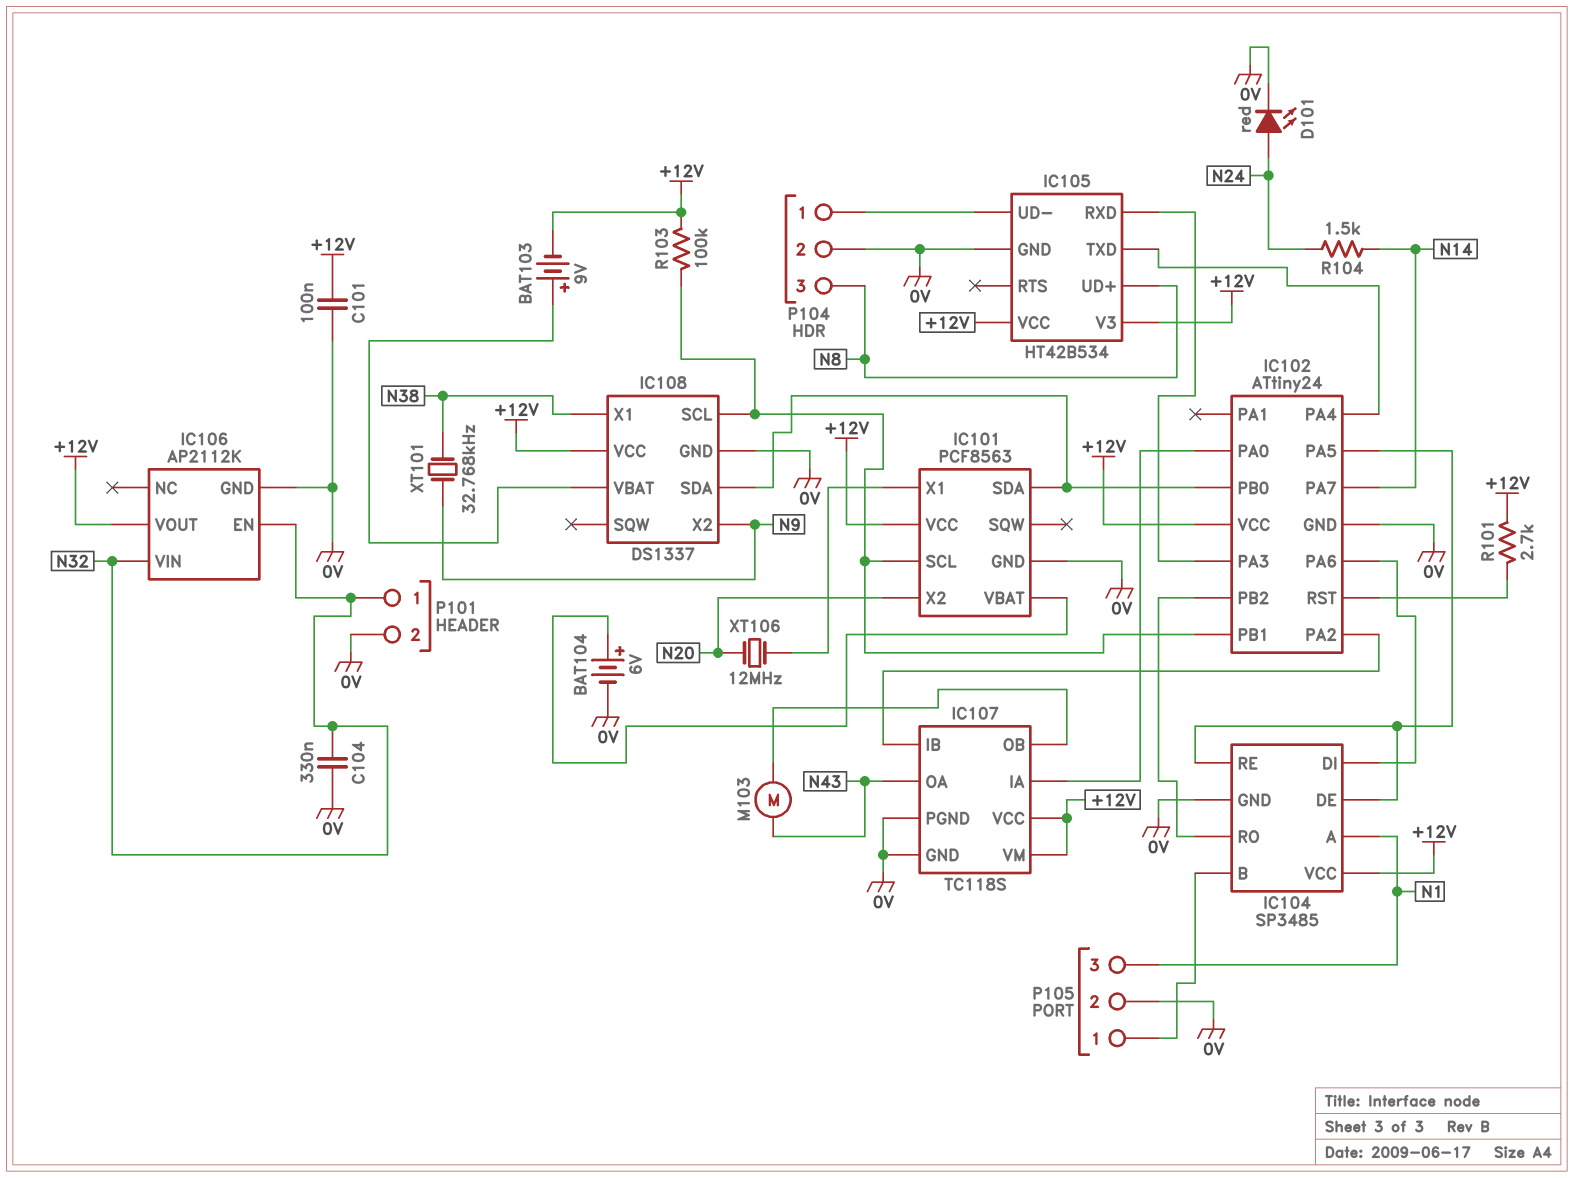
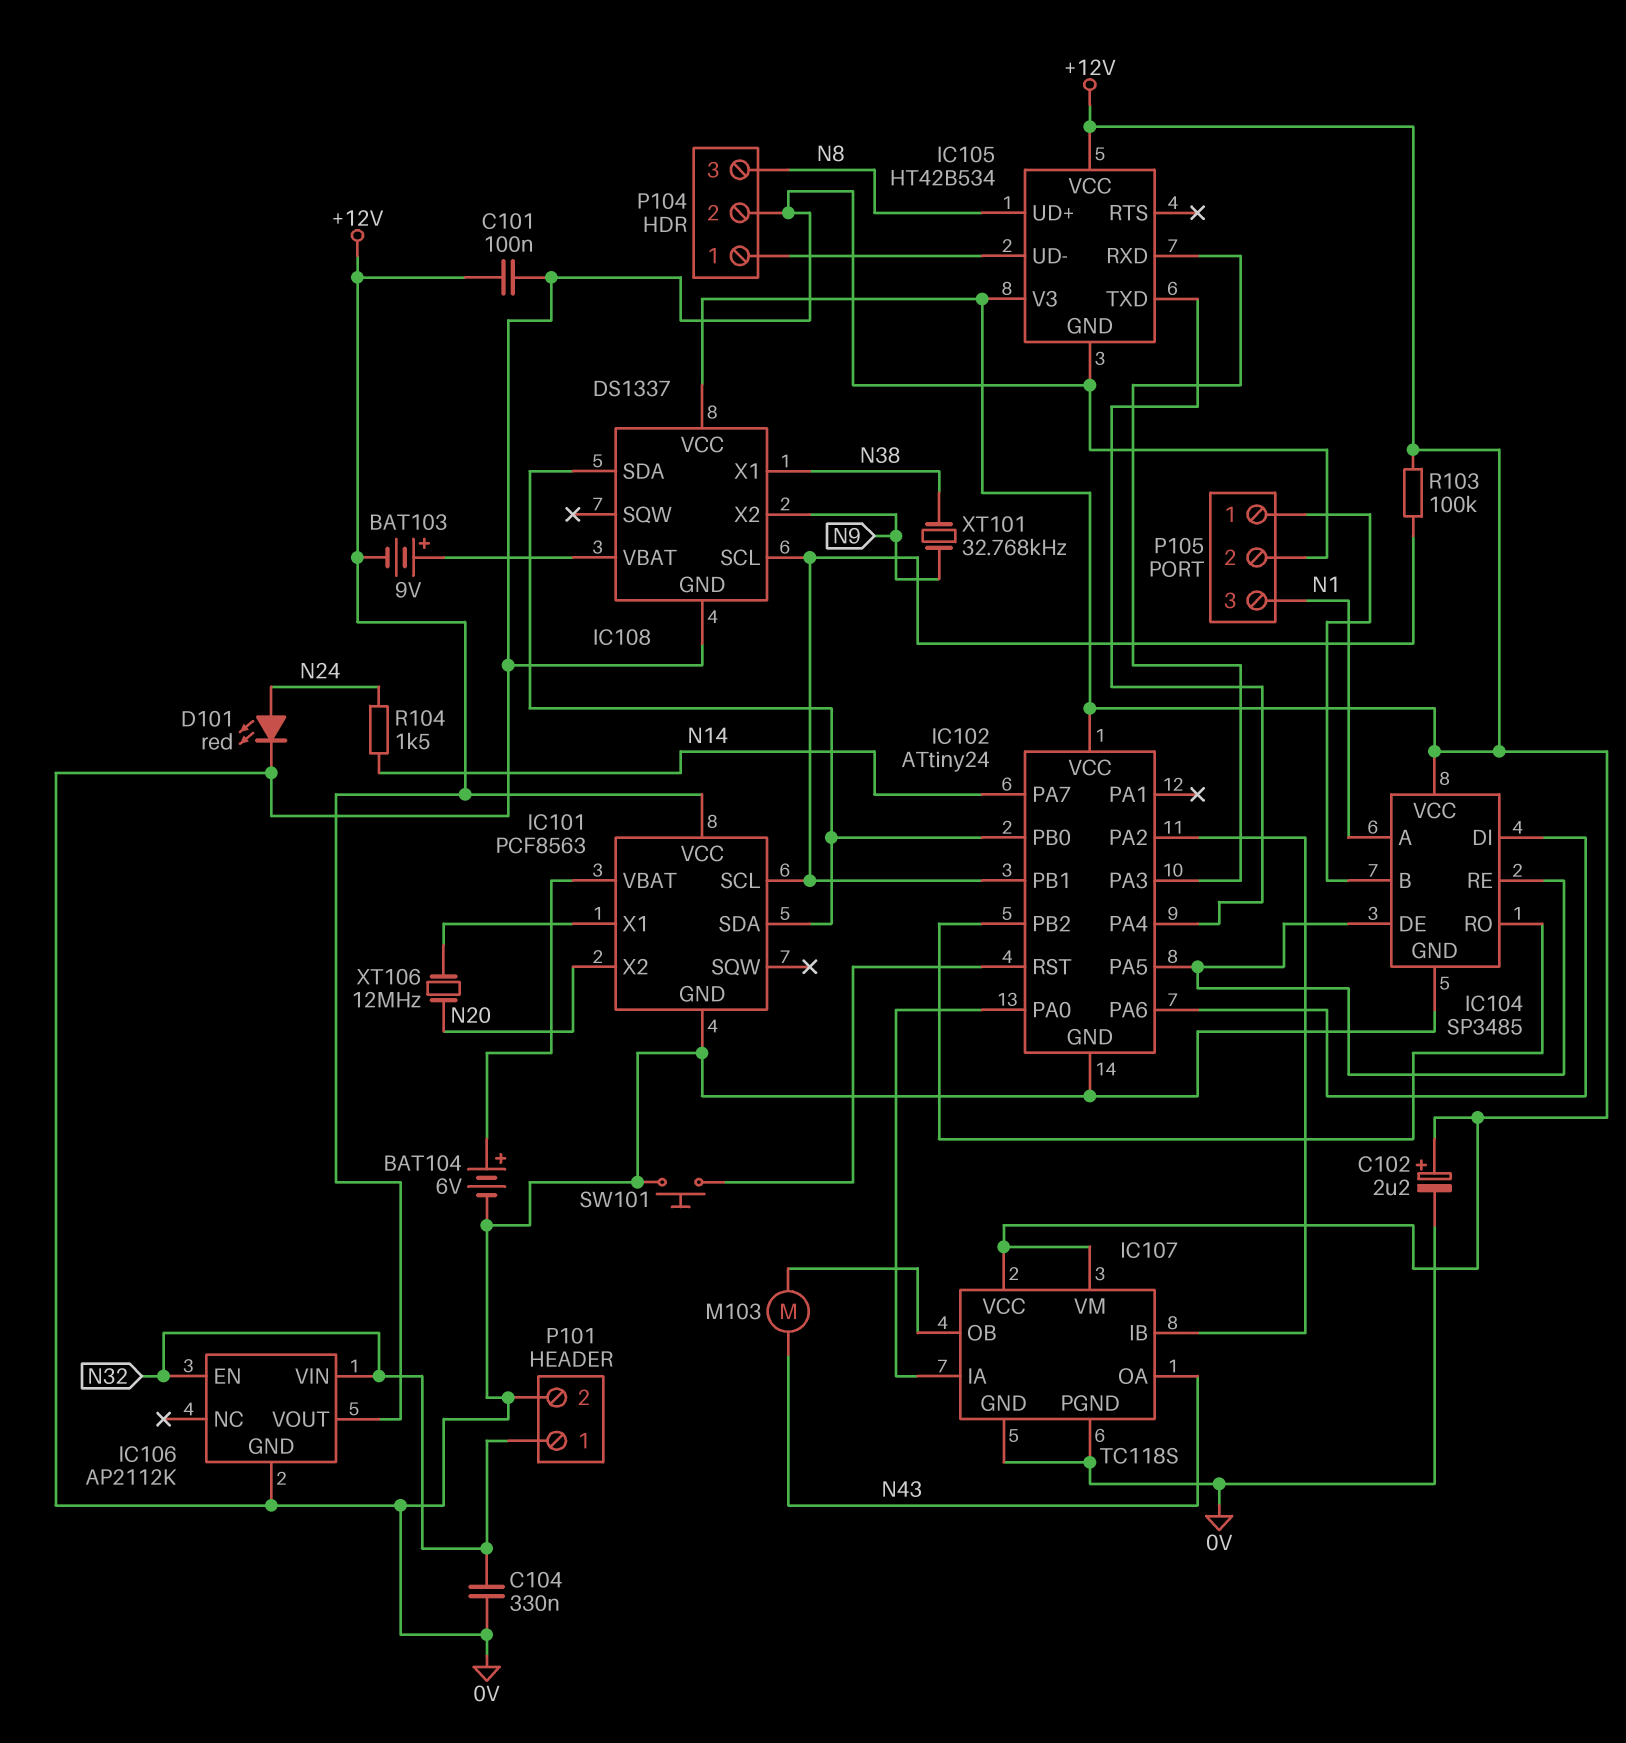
C102: none -> 2.2uF (plus +12V, minus 0V)
R101: 2.7k (+12V, IC102/RST) -> none
SW101: none -> button (0V, IC102/RST)

